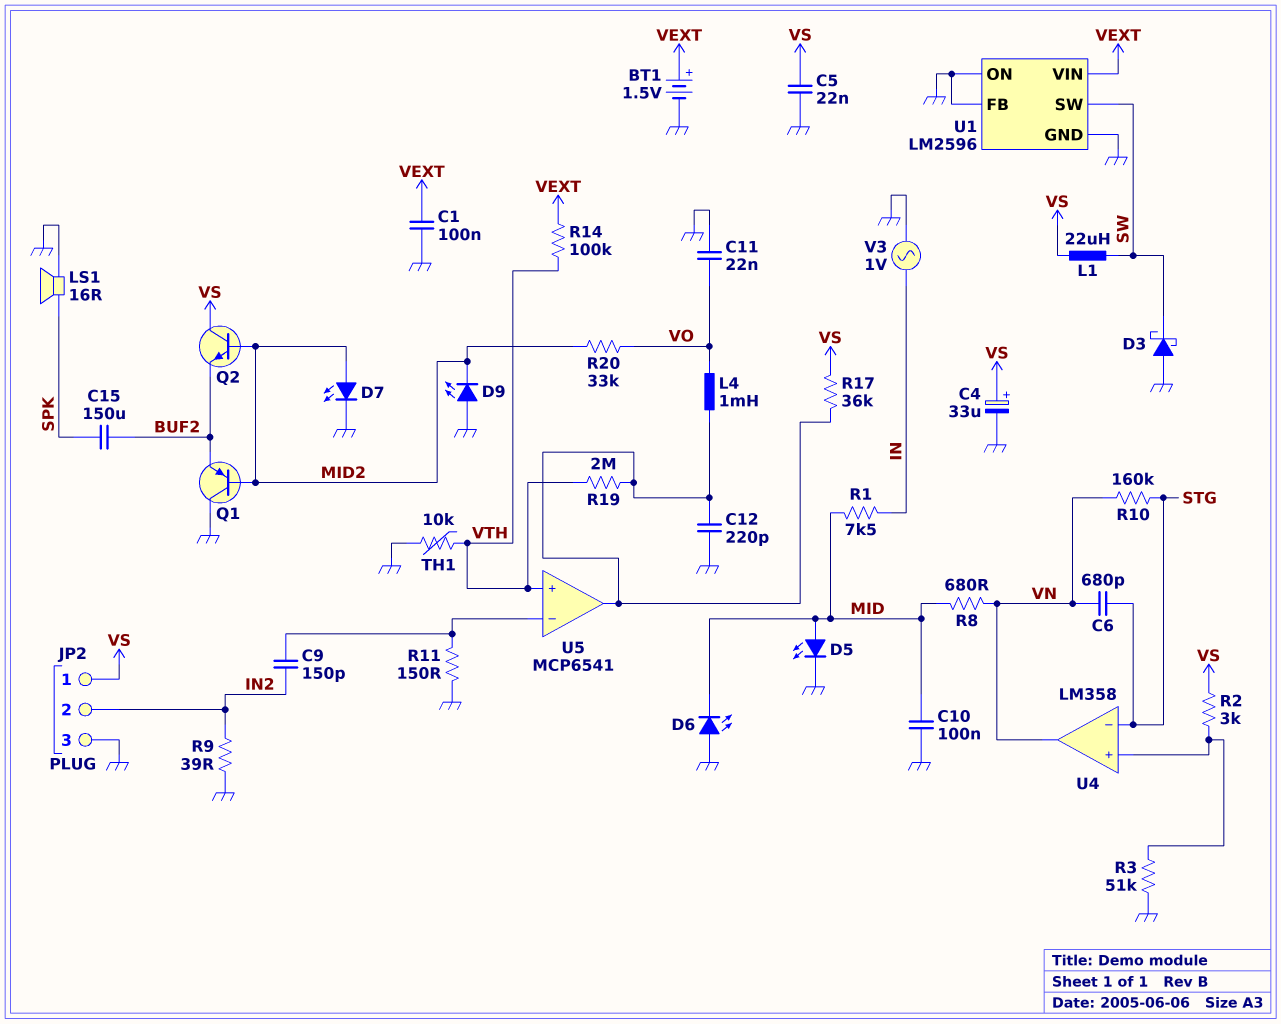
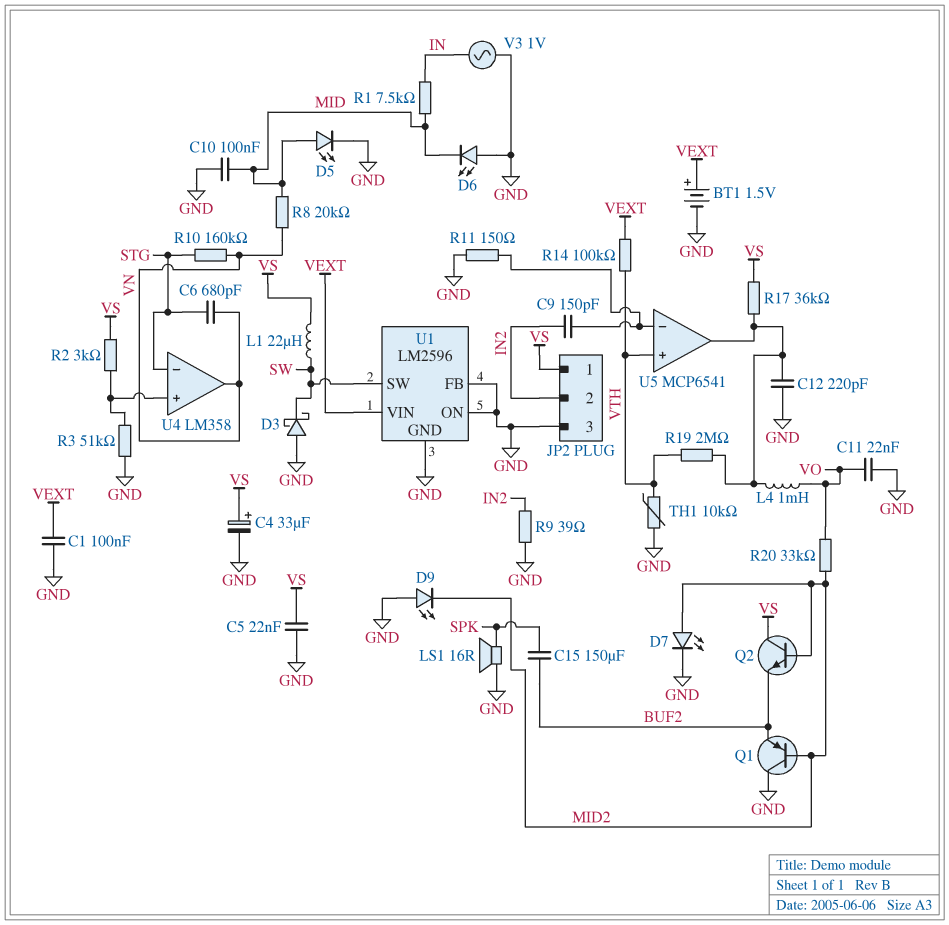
R8: 680 (MID, VN) -> 20k (MID, VN)

